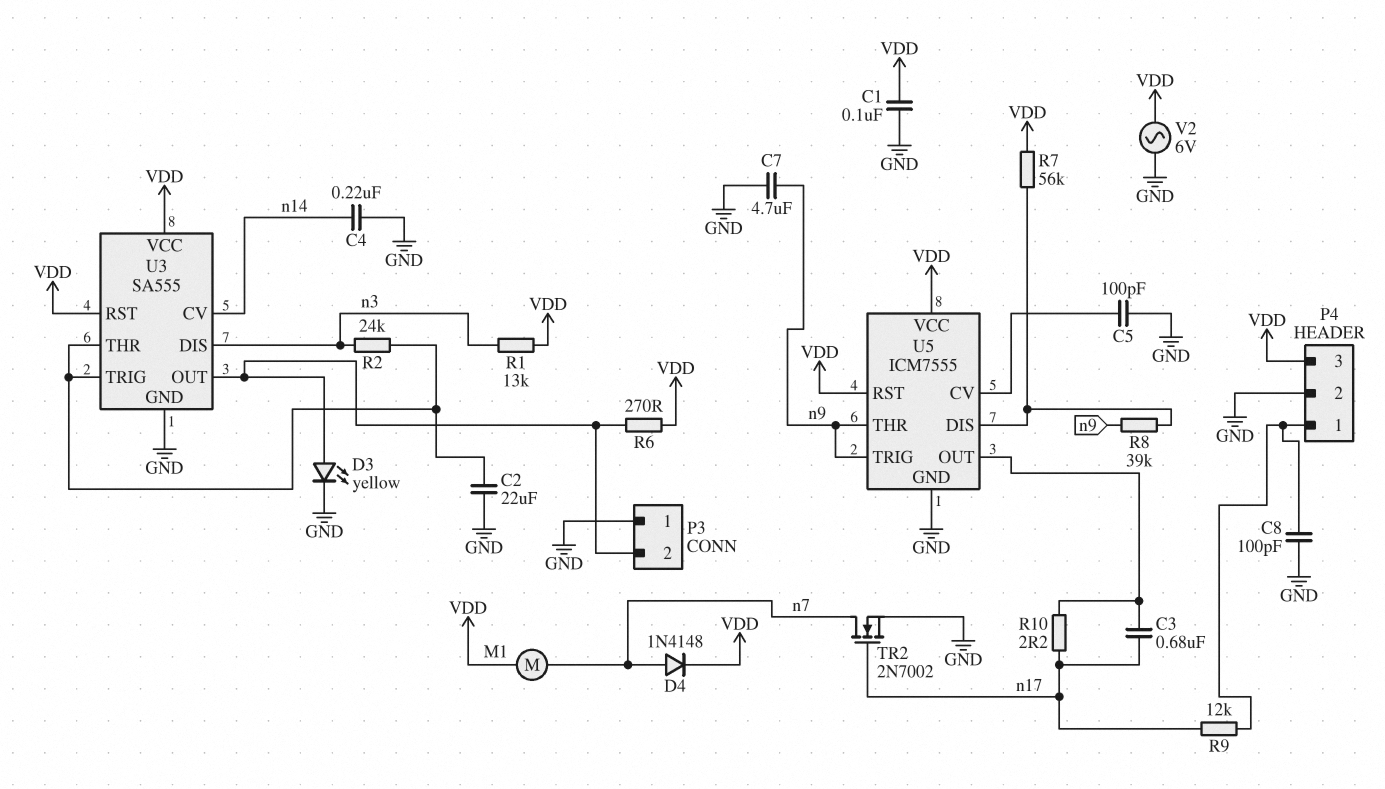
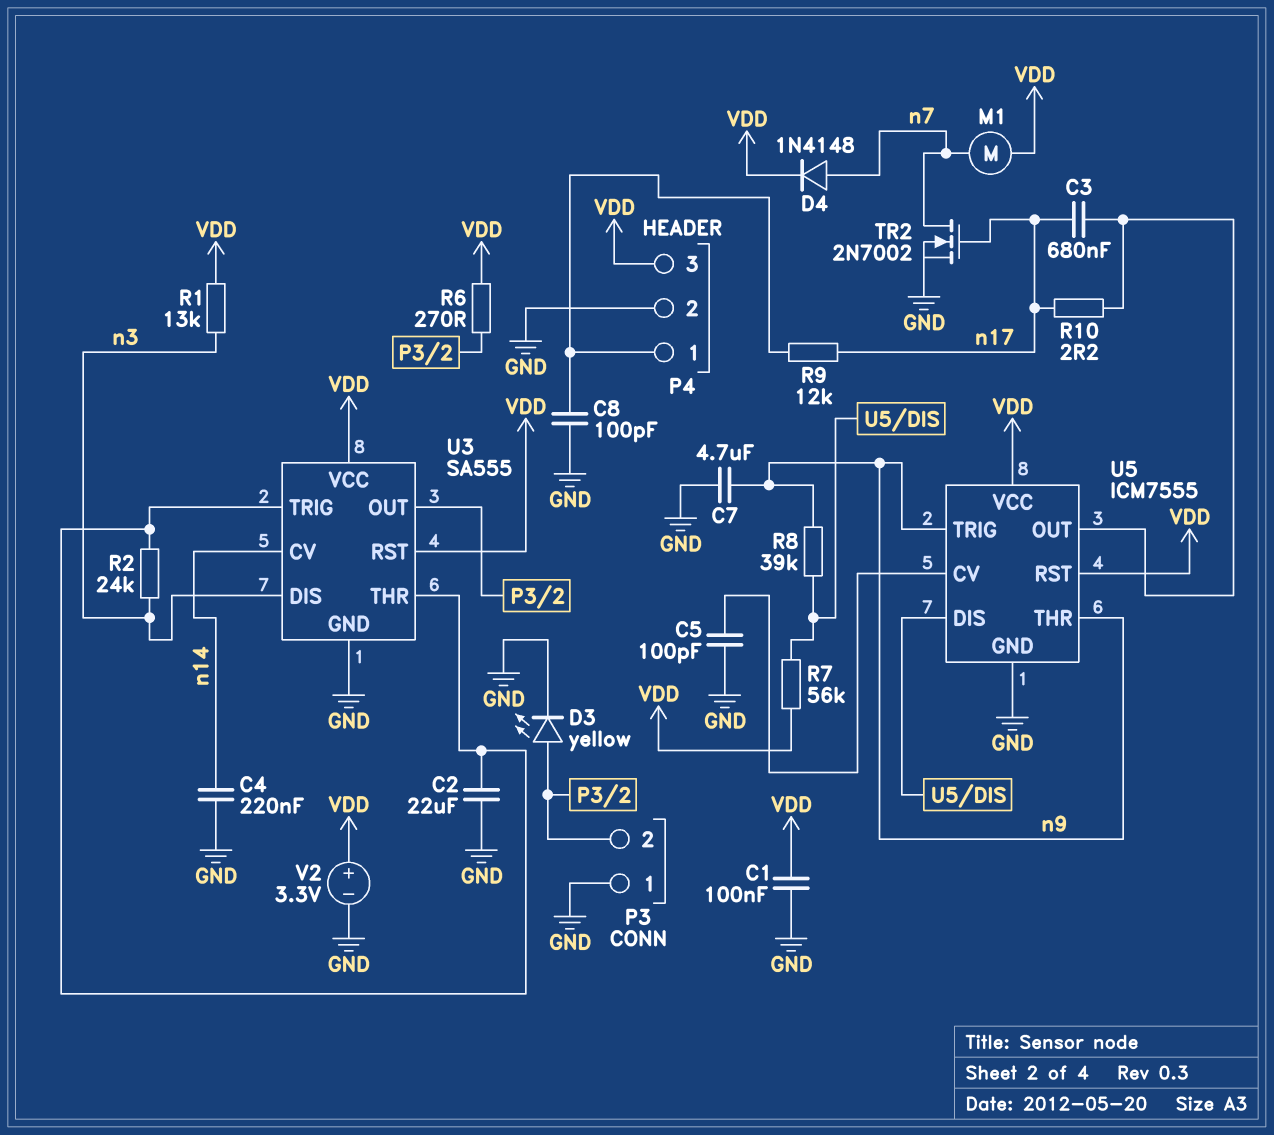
V2: AC 6V (GND, VDD) -> 3.3V (plus VDD, minus GND)

